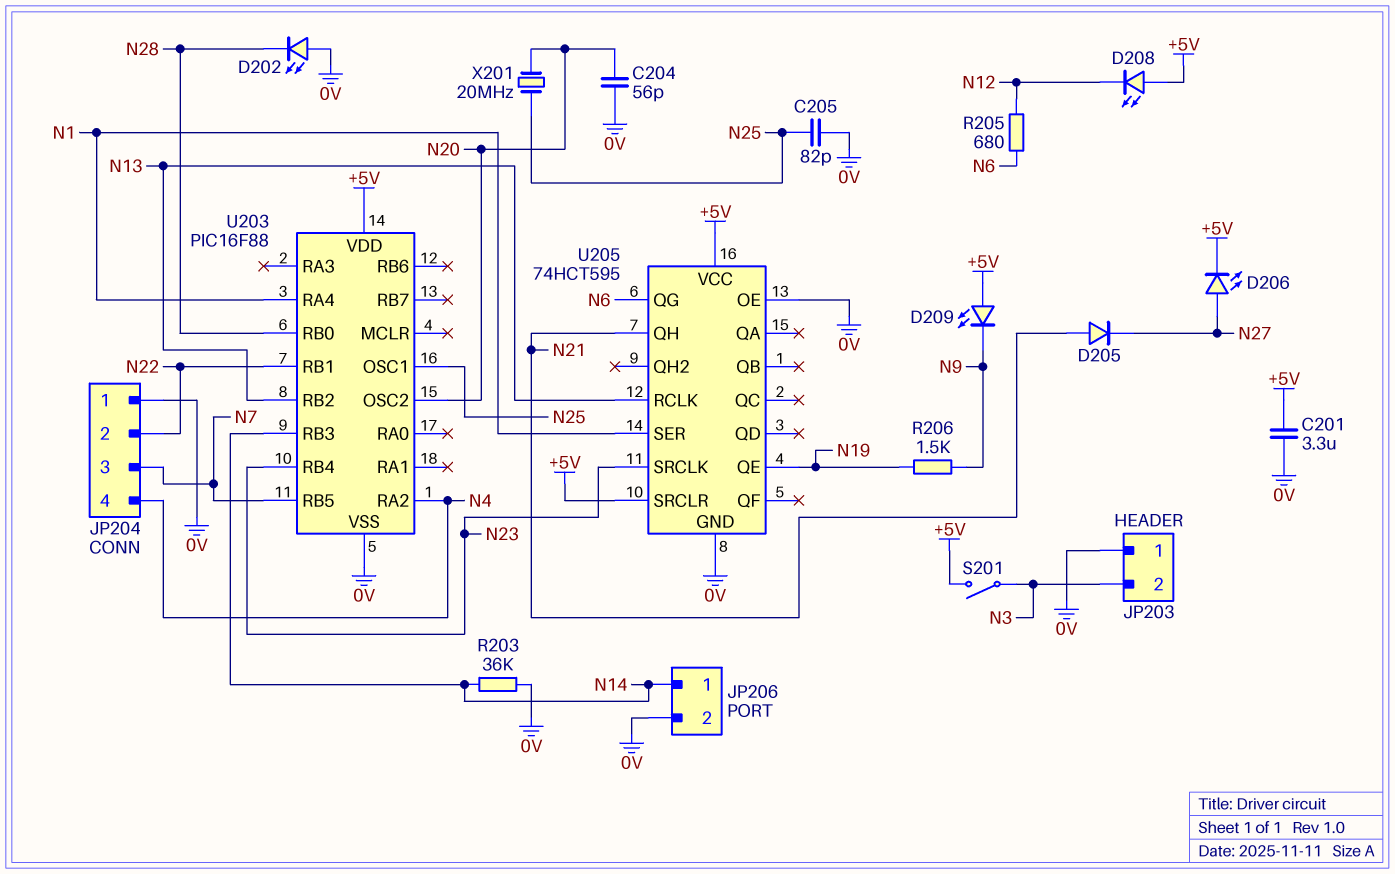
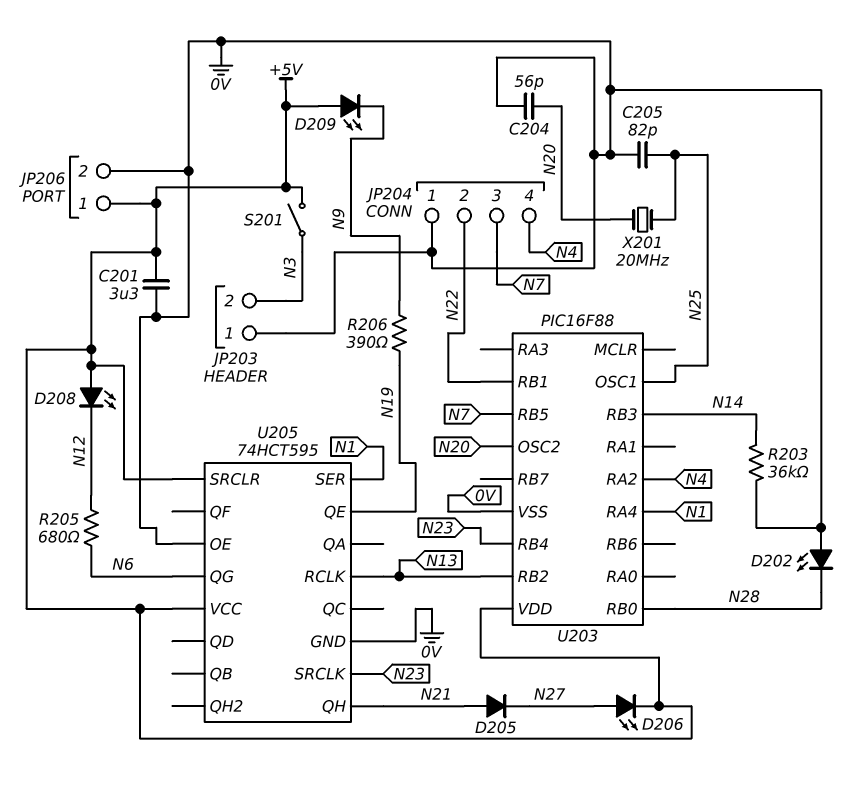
JP206 pin 1: N14 -> +5V
R206: 1.5k (N9, N19) -> 390 (N9, N19)

